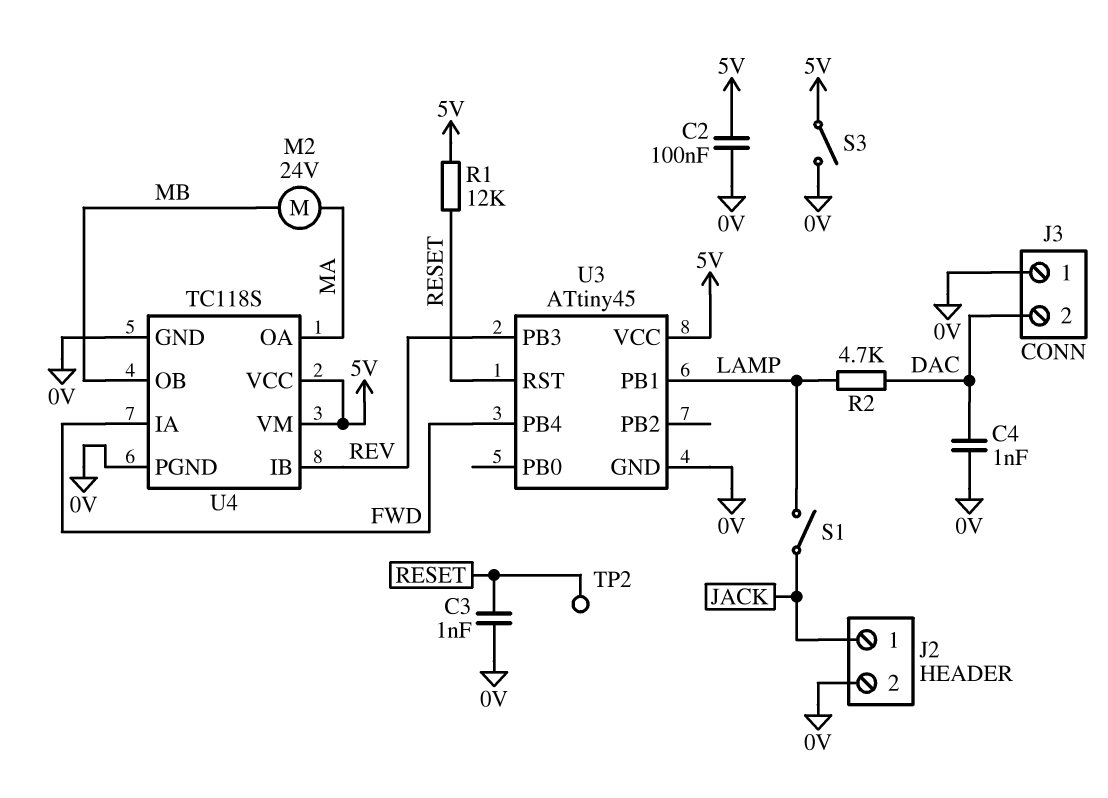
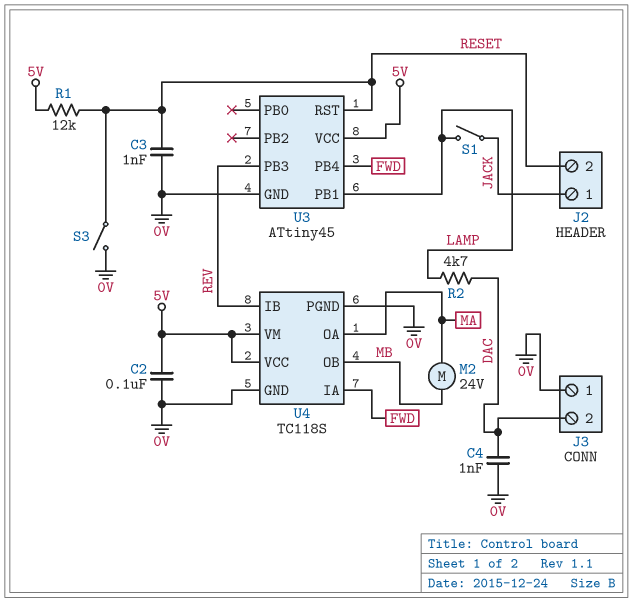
J2 pin 2: 0V -> RESET
S3: switch (0V, 5V) -> switch (0V, RESET)
TP2: test point (RESET) -> none

